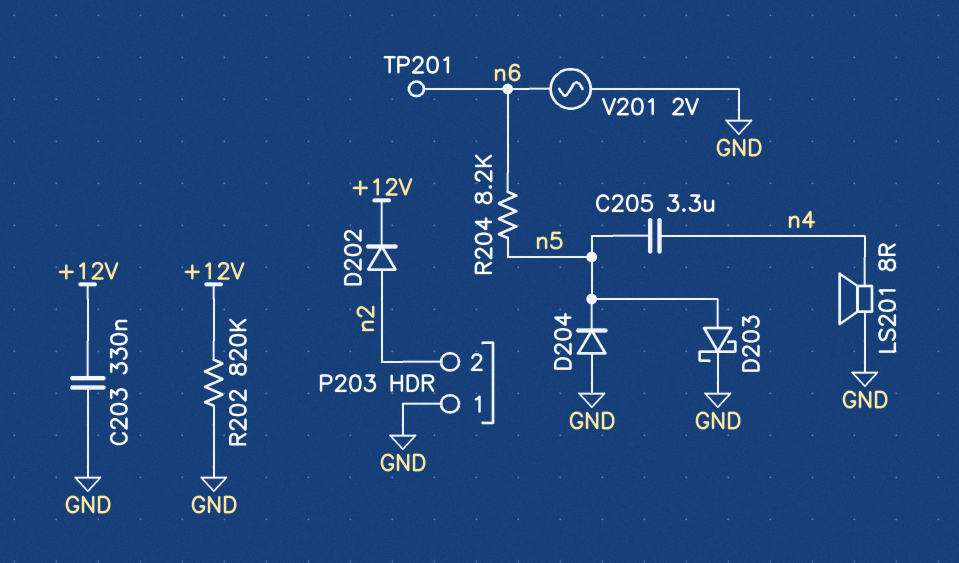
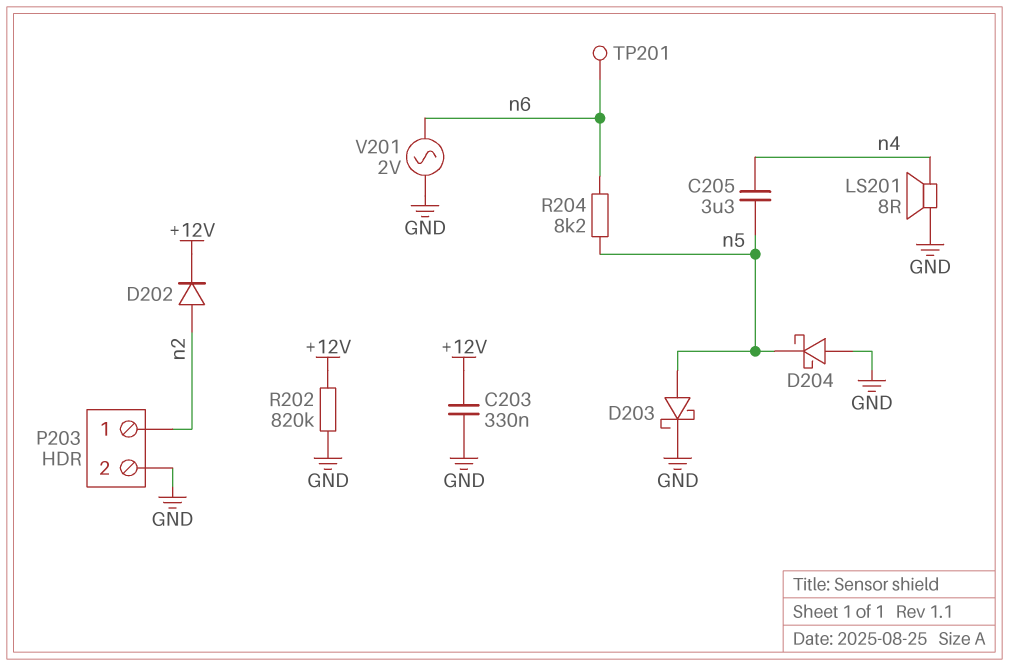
D204: diode (A GND, K n5) -> schottky (A GND, K n5)
P203 pin 1: GND -> n2
P203 pin 2: n2 -> GND

